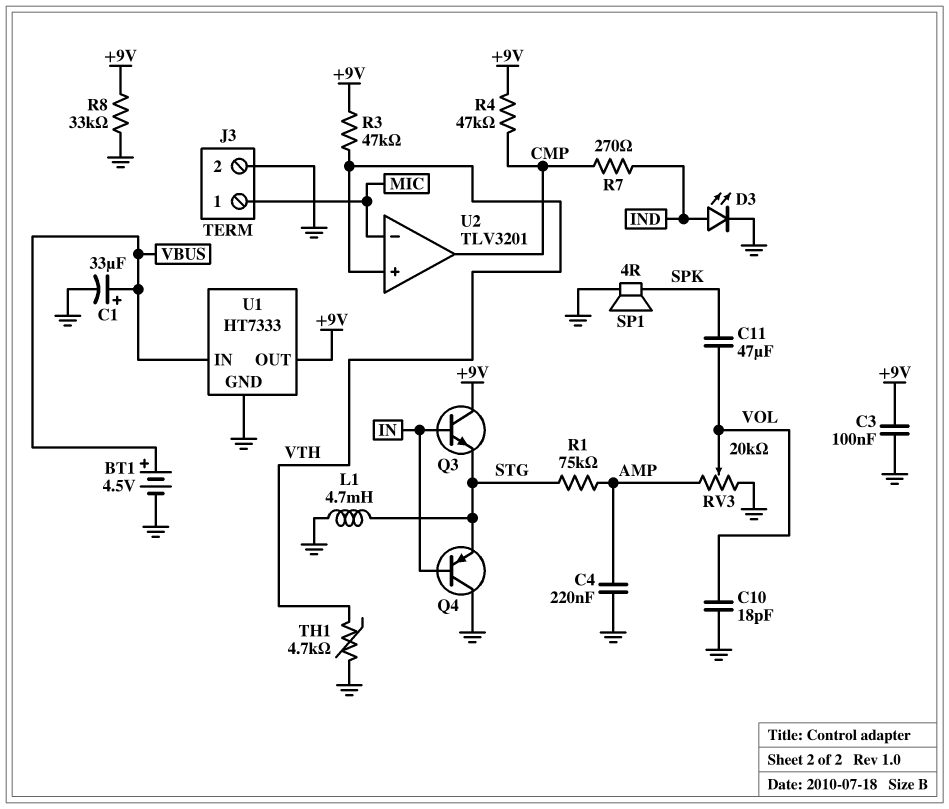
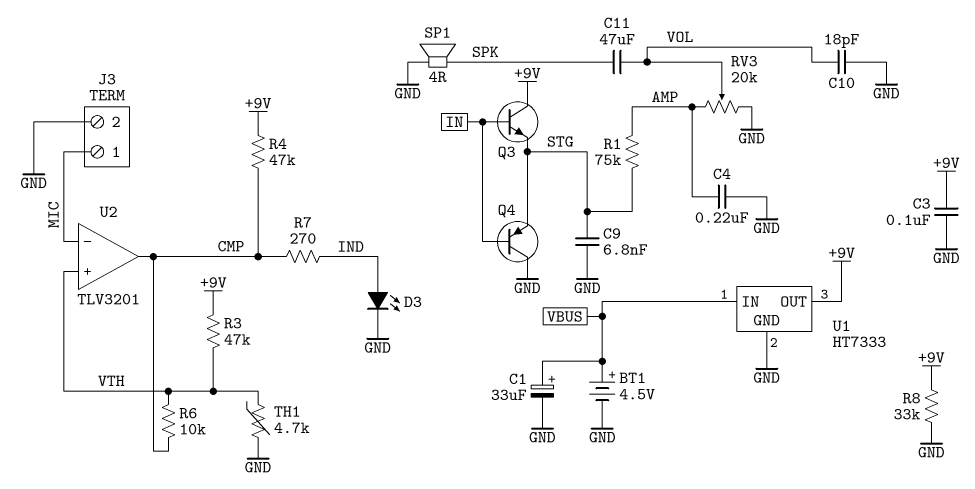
C9: none -> 6.8nF (GND, STG)
L1: 4.7mH (GND, STG) -> none
R6: none -> 10k (CMP, VTH)

